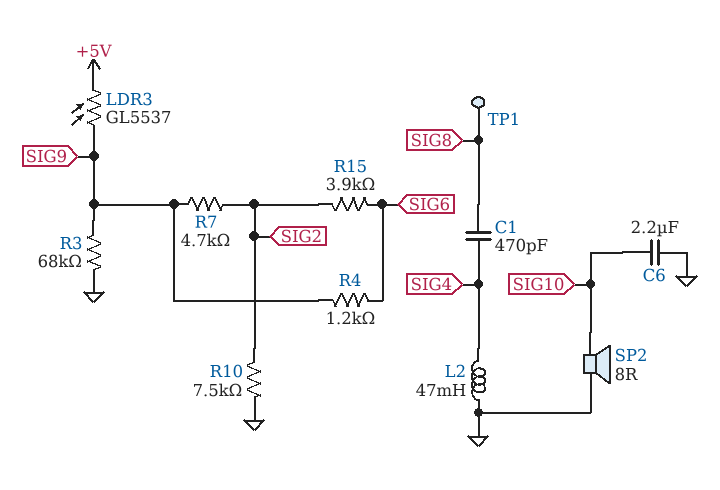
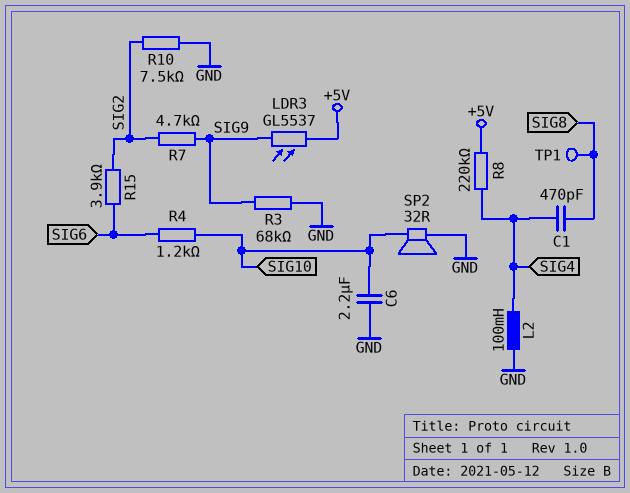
L2: 47mH (GND, SIG4) -> 100mH (GND, SIG4)
R4: 1.2k (SIG6, SIG9) -> 1.2k (SIG6, SIG10)
R8: none -> 220k (+5V, SIG4)
SP2: speaker 8R (GND, SIG10) -> speaker 32R (GND, SIG10)

